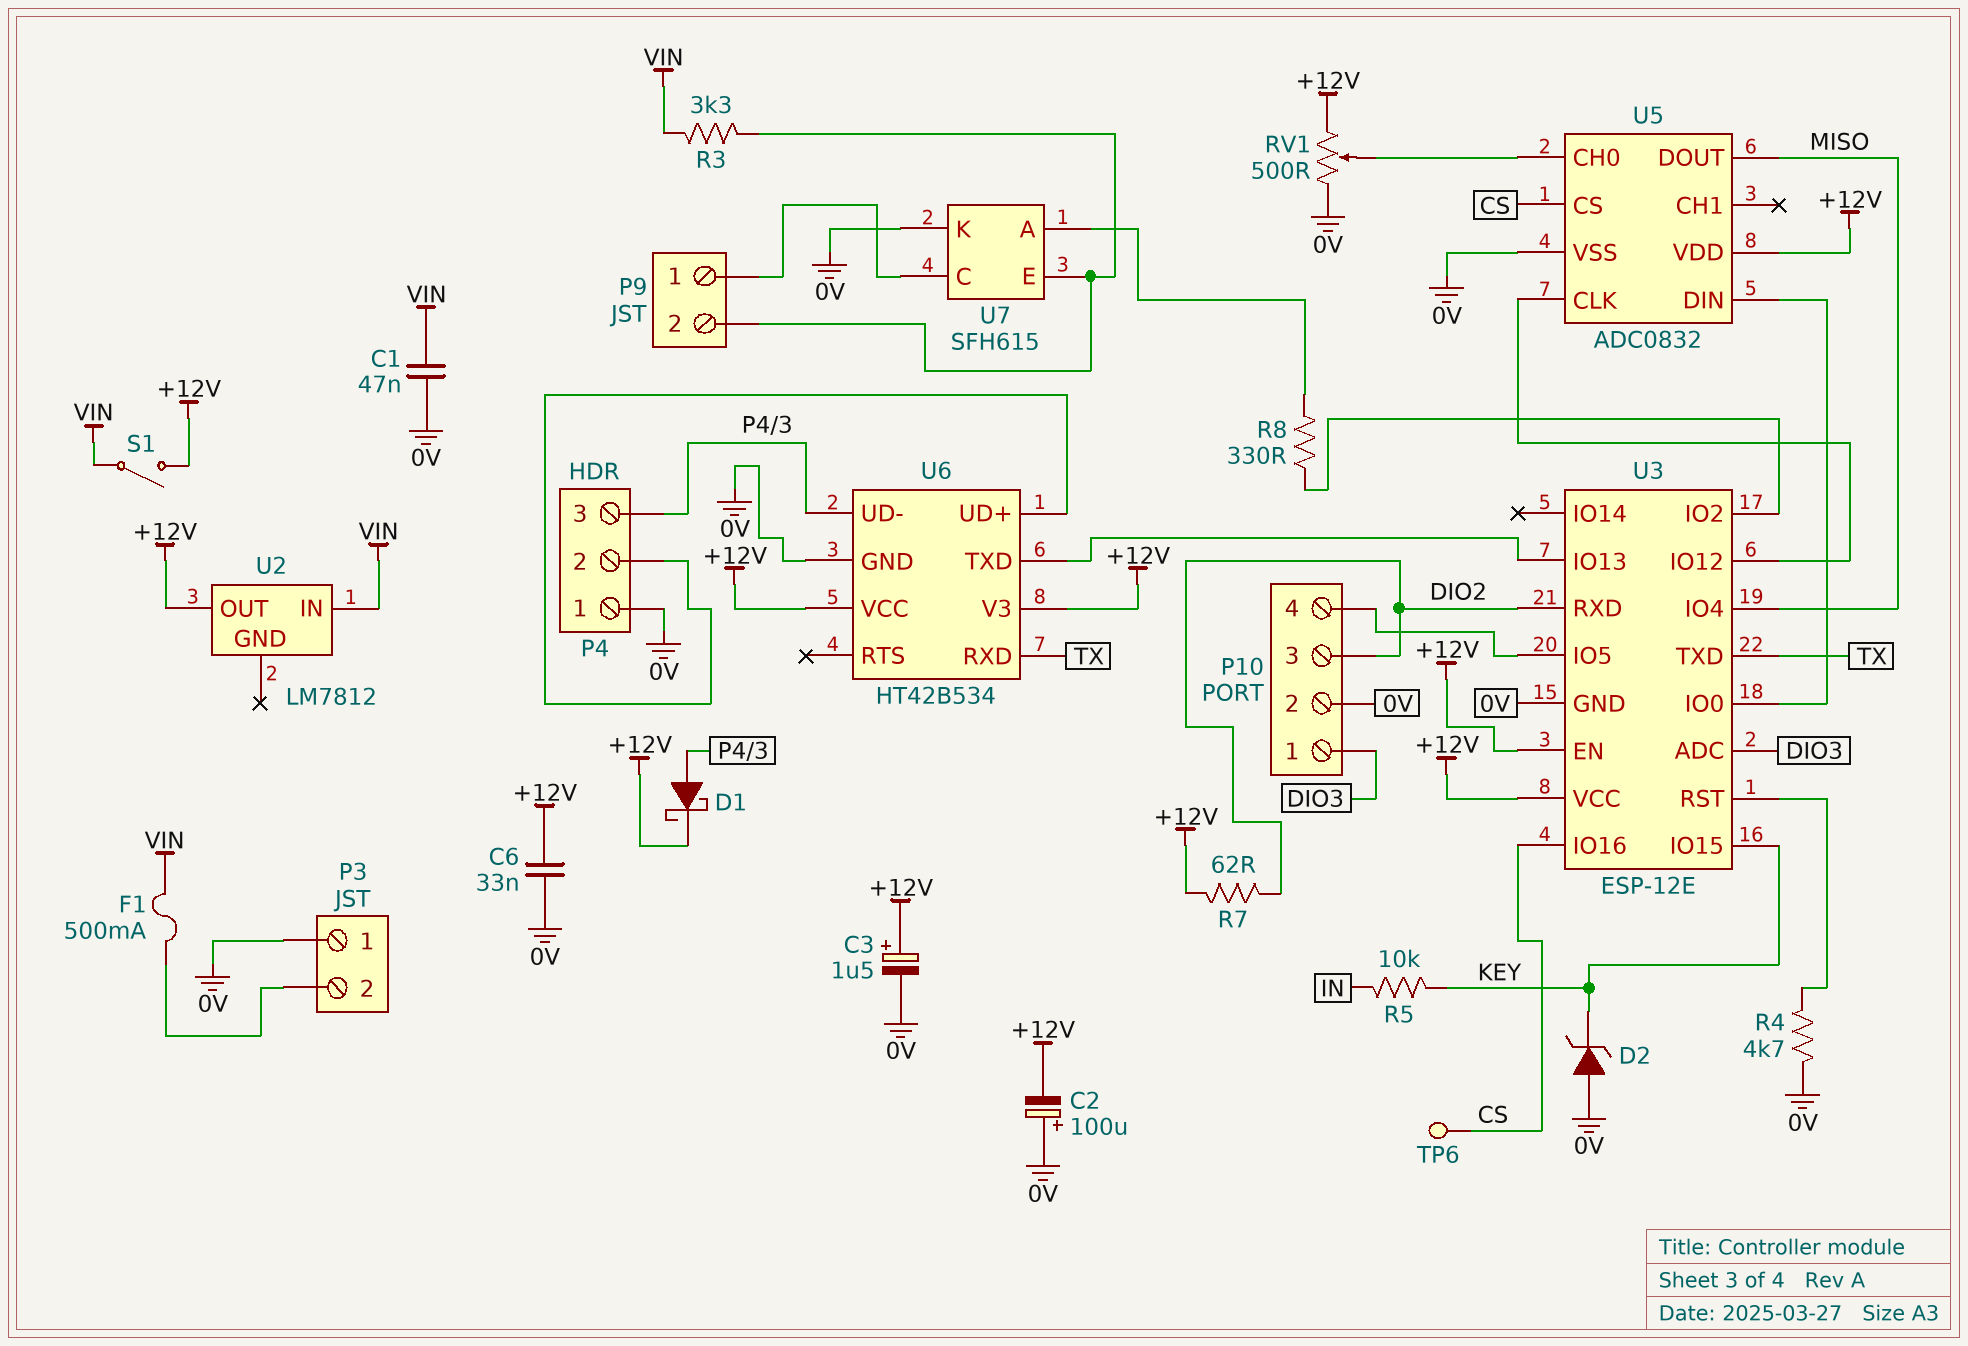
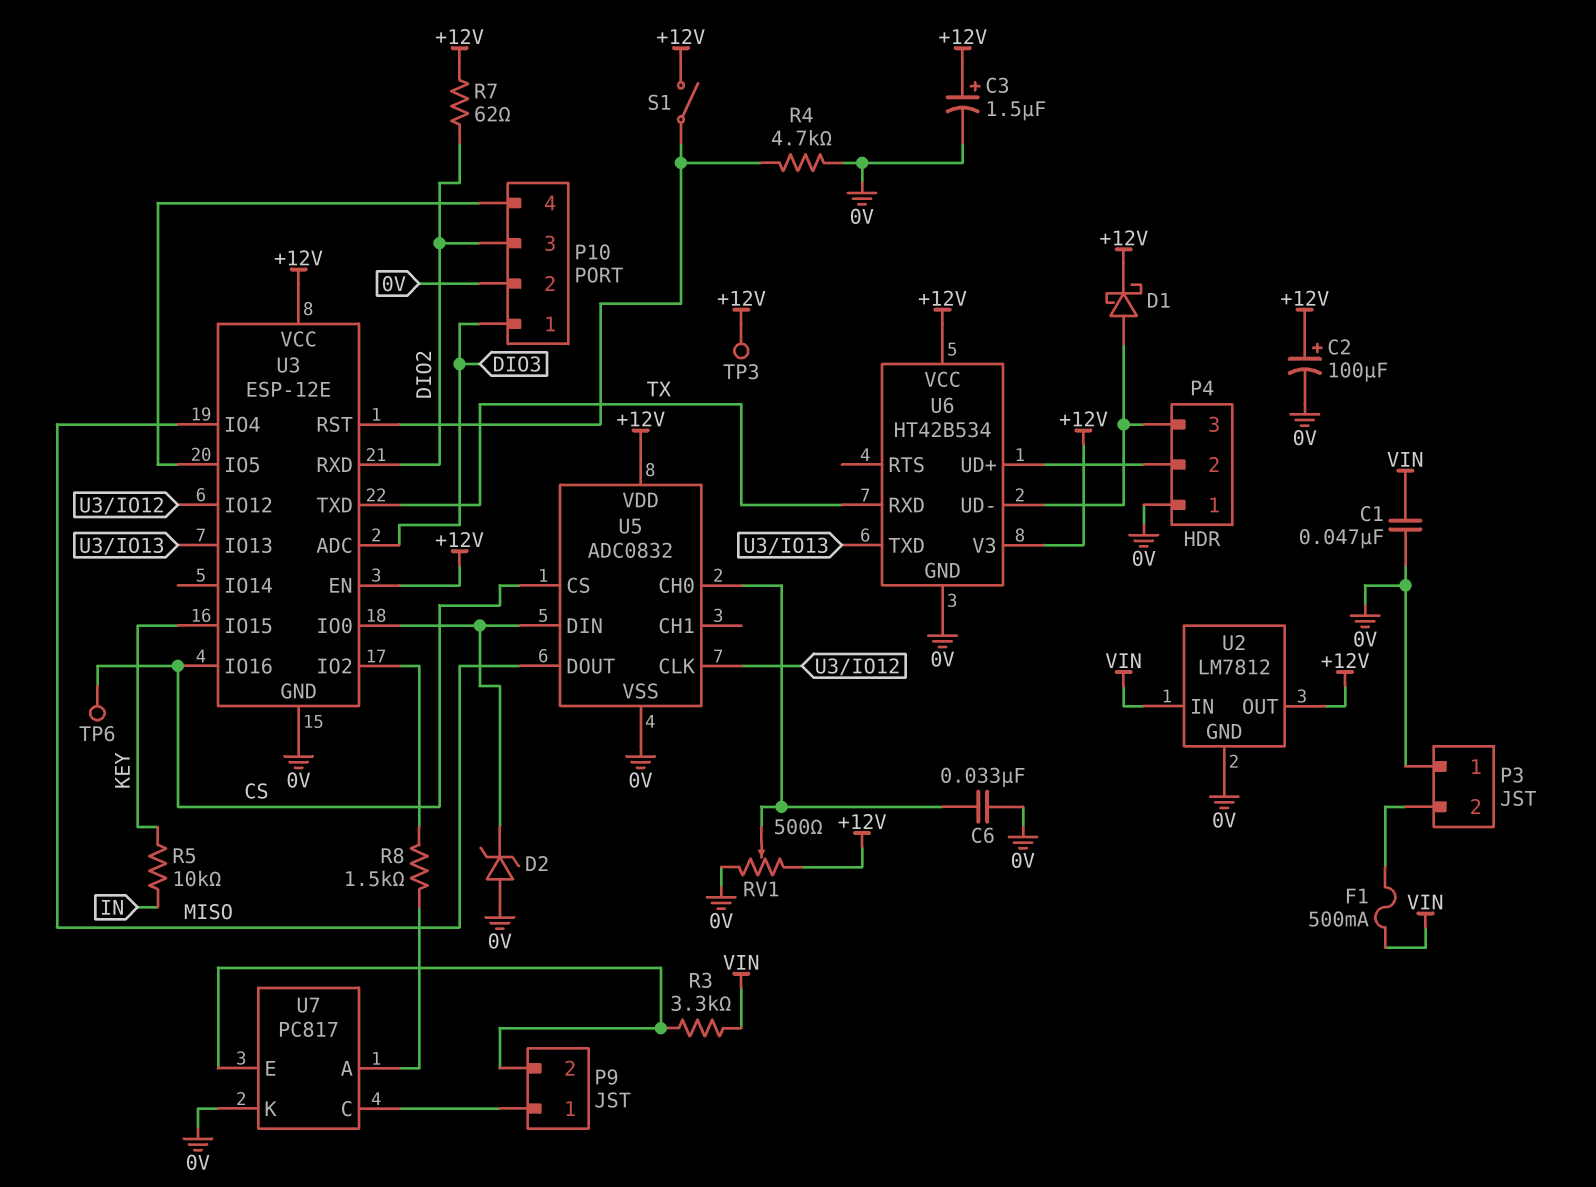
C2: 100uF (plus 0V, minus +12V) -> 100uF (plus +12V, minus 0V)
C6: 33nF (+12V, 0V) -> 33nF (0V, U5/CH0)
D2: zener (A 0V, K KEY) -> zener (A 0V, K U3/IO0)
R8: 330 (U3/IO2, U7/A) -> 1.5k (U3/IO2, U7/A)
S1: switch (+12V, VIN) -> switch (+12V, U3/RST)
TP3: none -> test point (+12V)
U2 pin GND: none -> 0V
U7: SFH615 -> PC817

